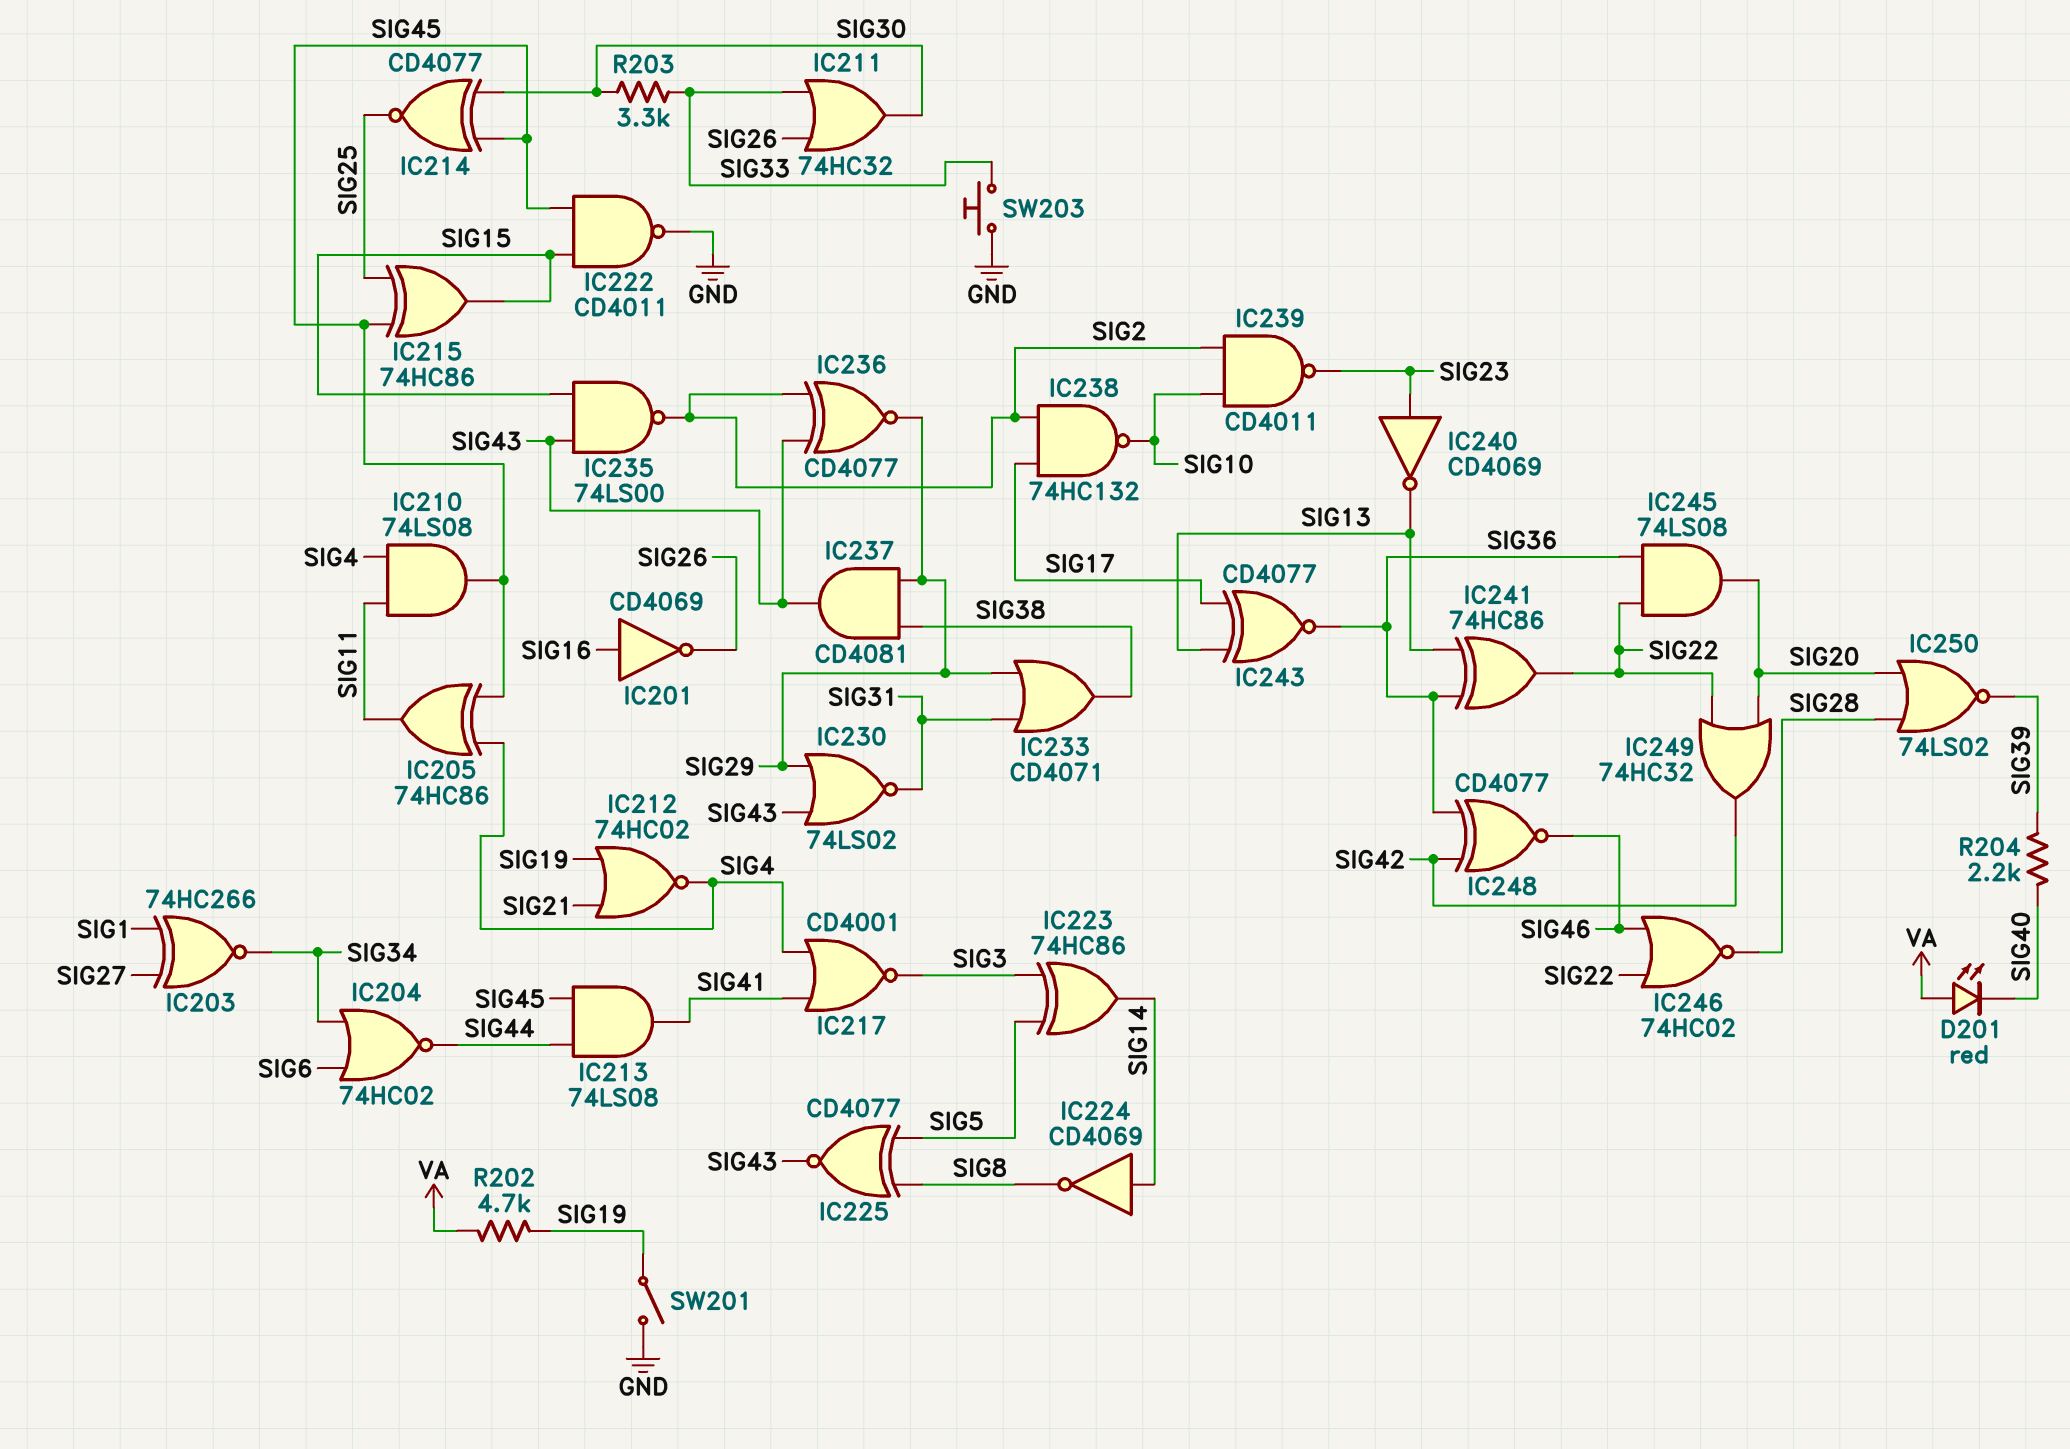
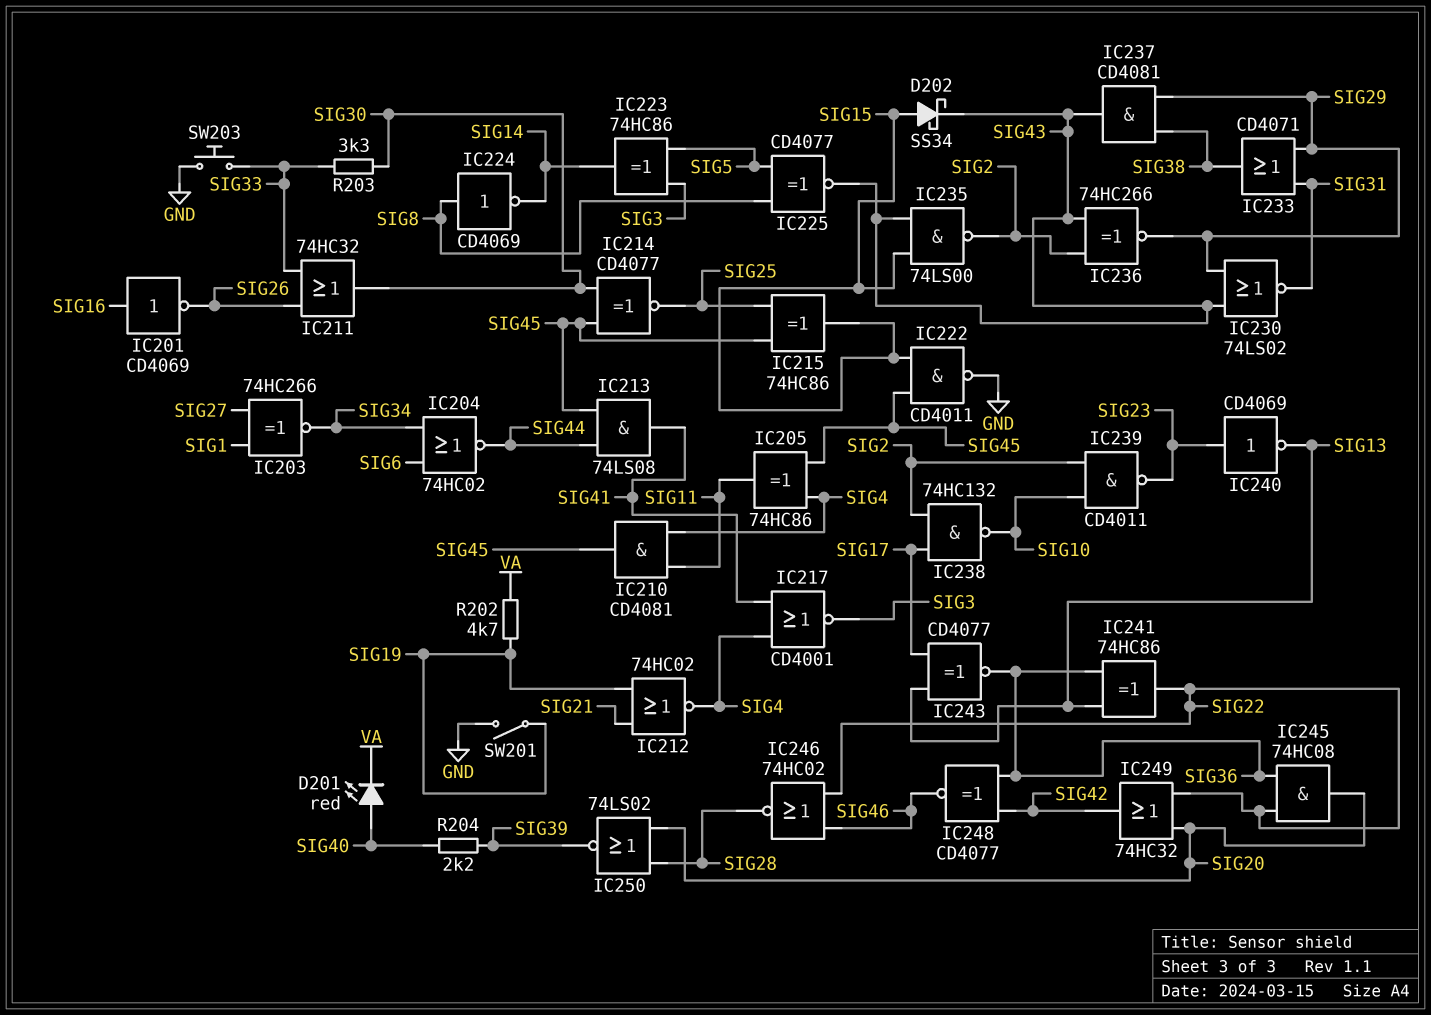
D201: LED red (A VA, K SIG40) -> LED red (A SIG40, K VA)
D202: none -> schottky SS34 (A SIG15, K SIG43)
IC210: AND 74LS08 (in SIG4, in SIG11, out SIG45) -> AND CD4081 (in SIG4, in SIG11, out SIG45)
IC224: NOT CD4069 (in SIG14, out SIG8) -> NOT CD4069 (in SIG8, out SIG14)
IC236: XNOR CD4077 (in SIG2, in SIG43, out SIG29) -> XNOR 74HC266 (in SIG2, in SIG43, out SIG29)
IC245: AND 74LS08 (in SIG22, in SIG36, out SIG20) -> AND 74HC08 (in SIG22, in SIG36, out SIG20)

